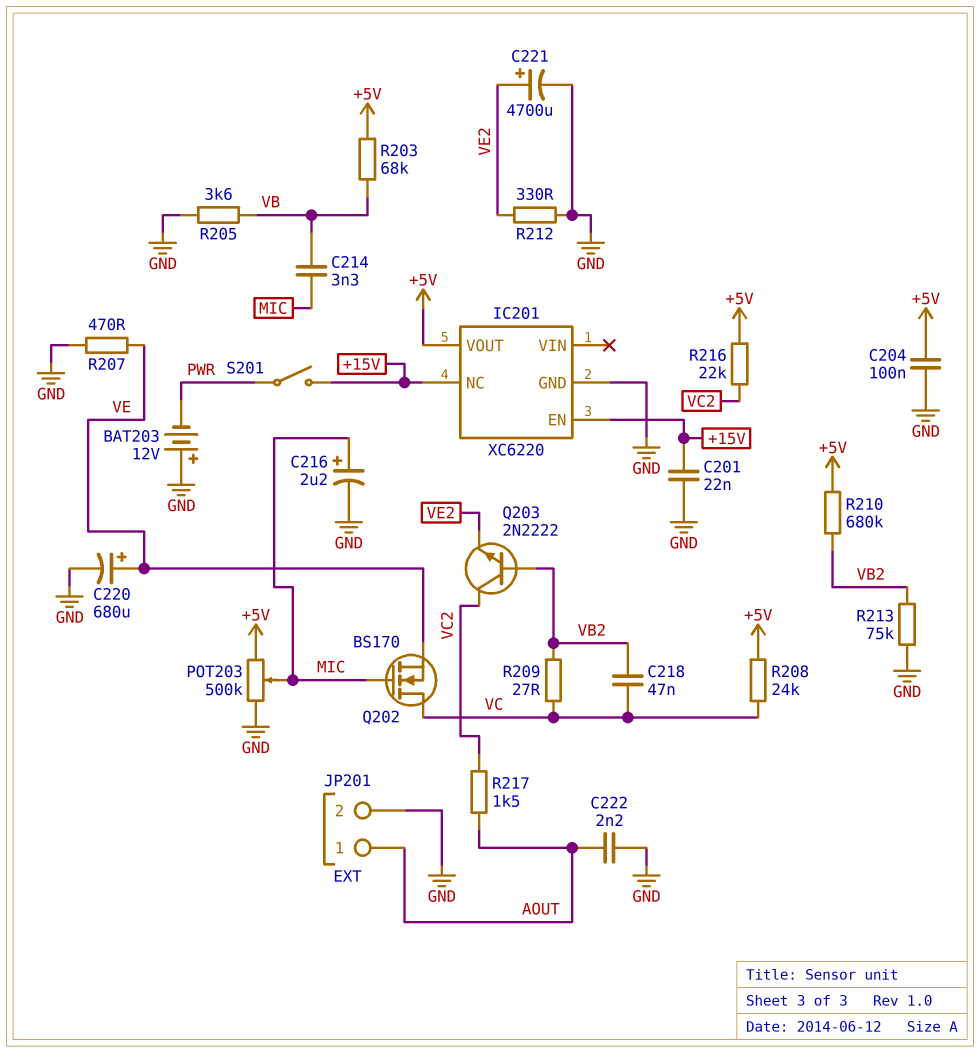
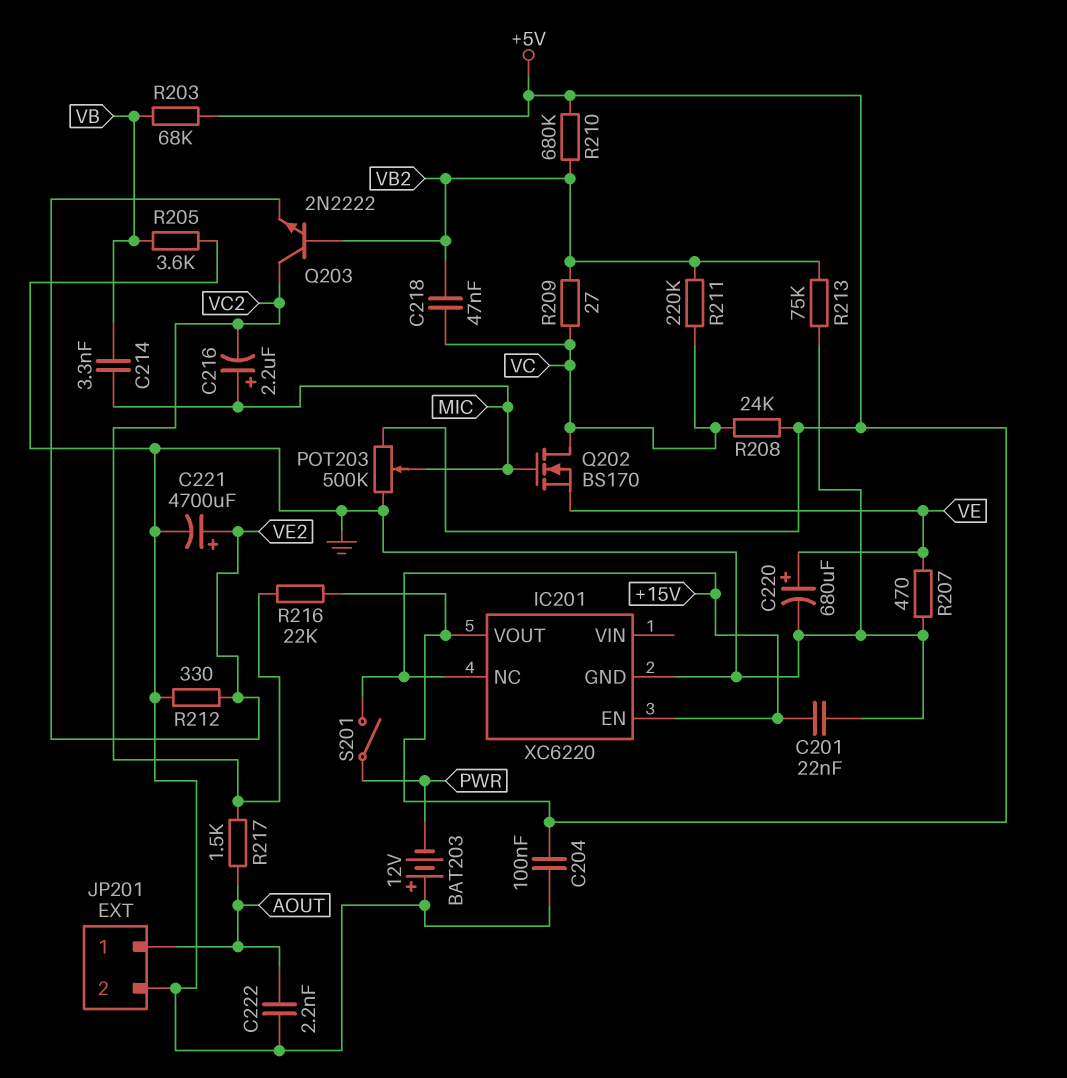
C216: 2.2uF (plus MIC, minus GND) -> 2.2uF (plus MIC, minus VC2)
R211: none -> 220k (VB2, VC)

